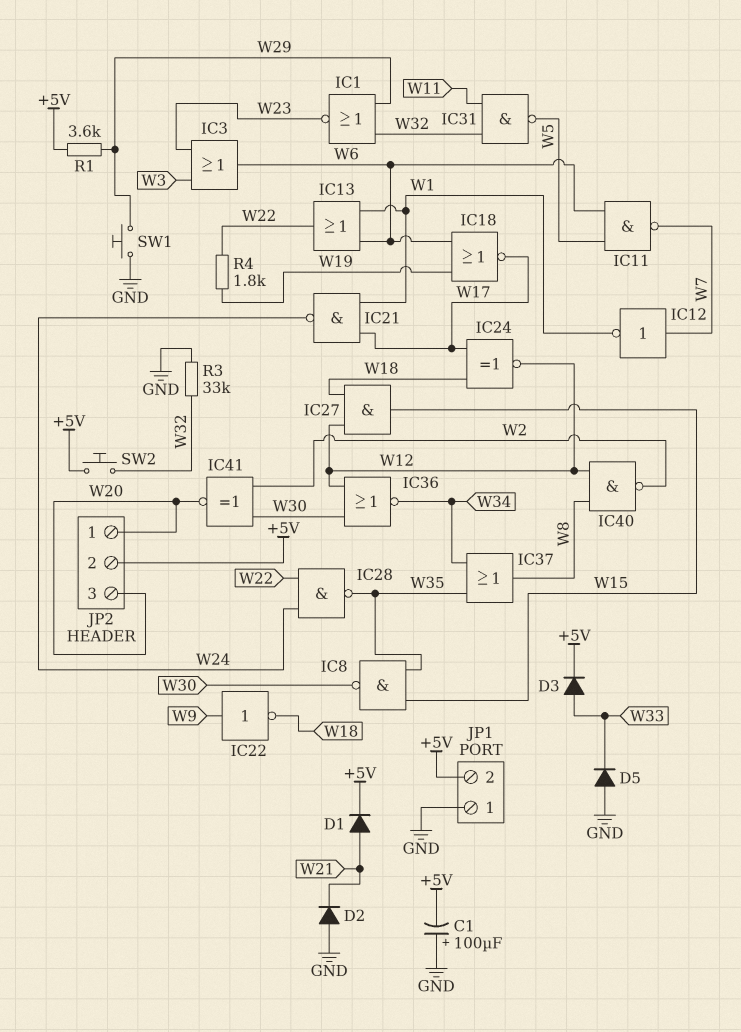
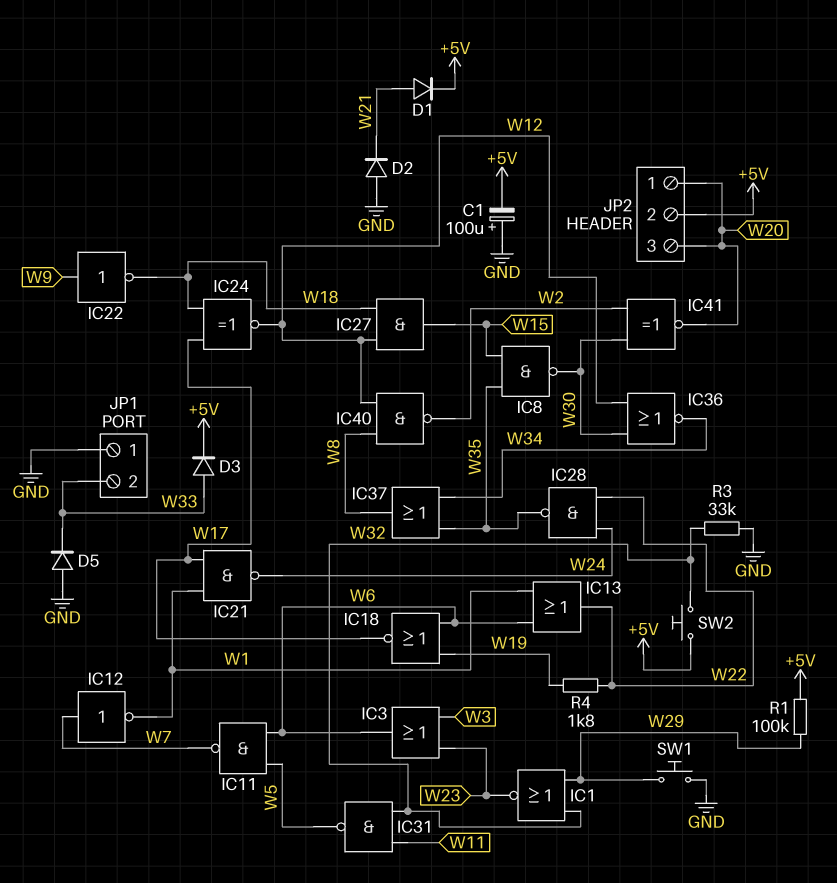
JP1 pin 2: +5V -> W33
R1: 3.6k (+5V, W29) -> 100k (+5V, W29)

